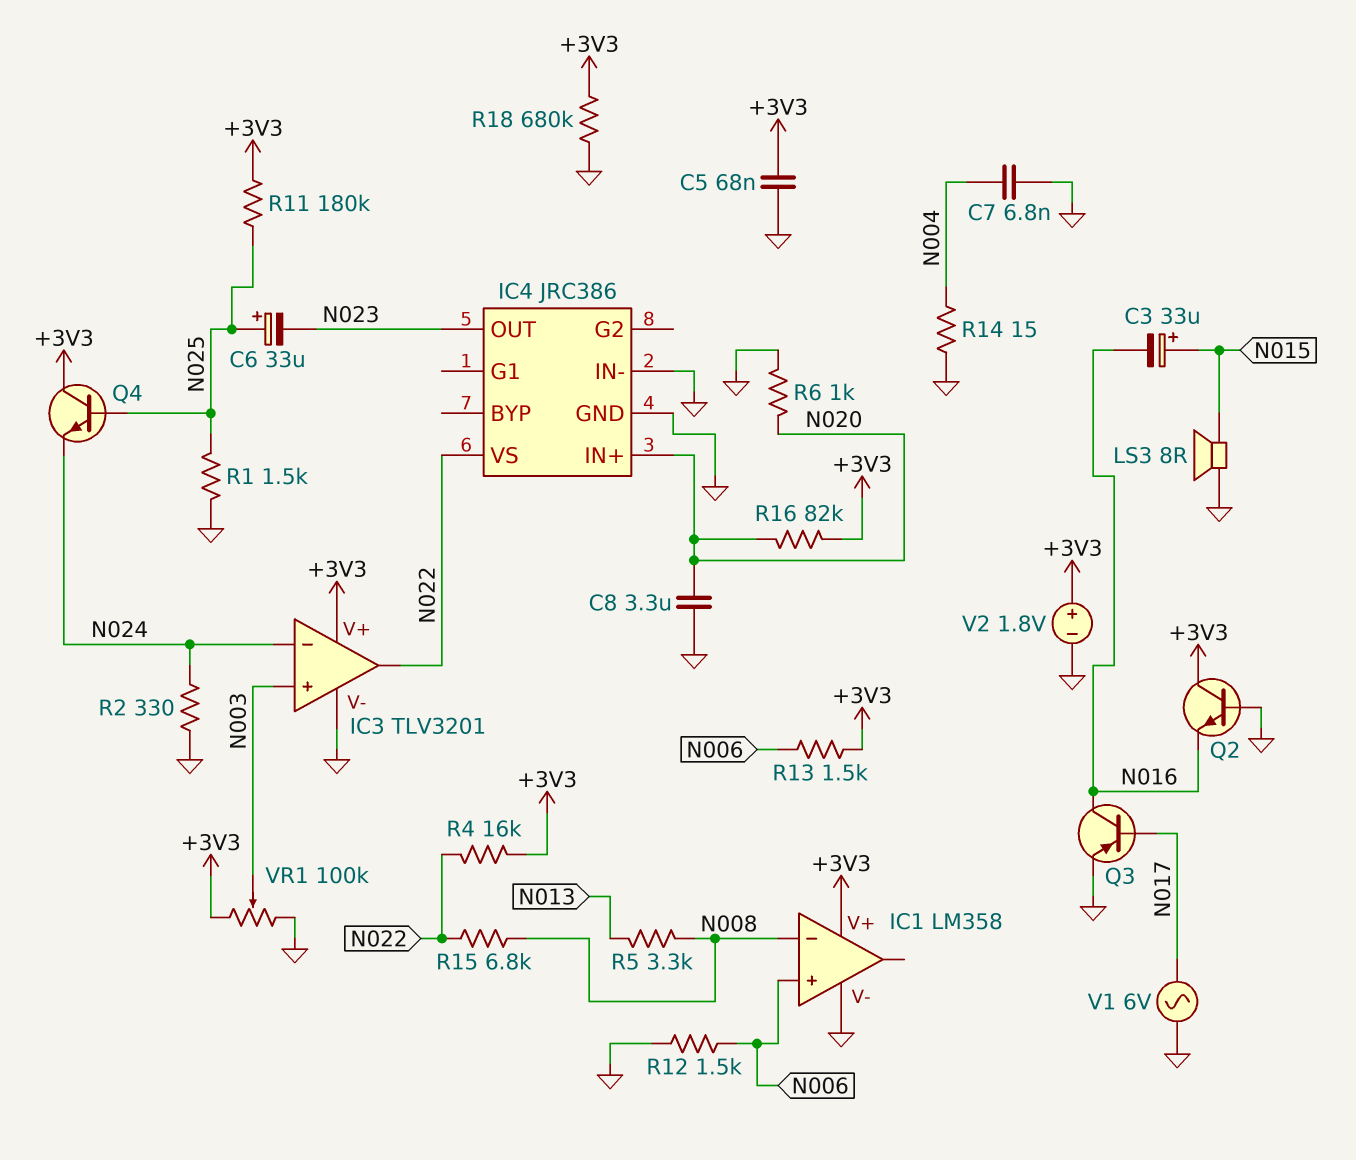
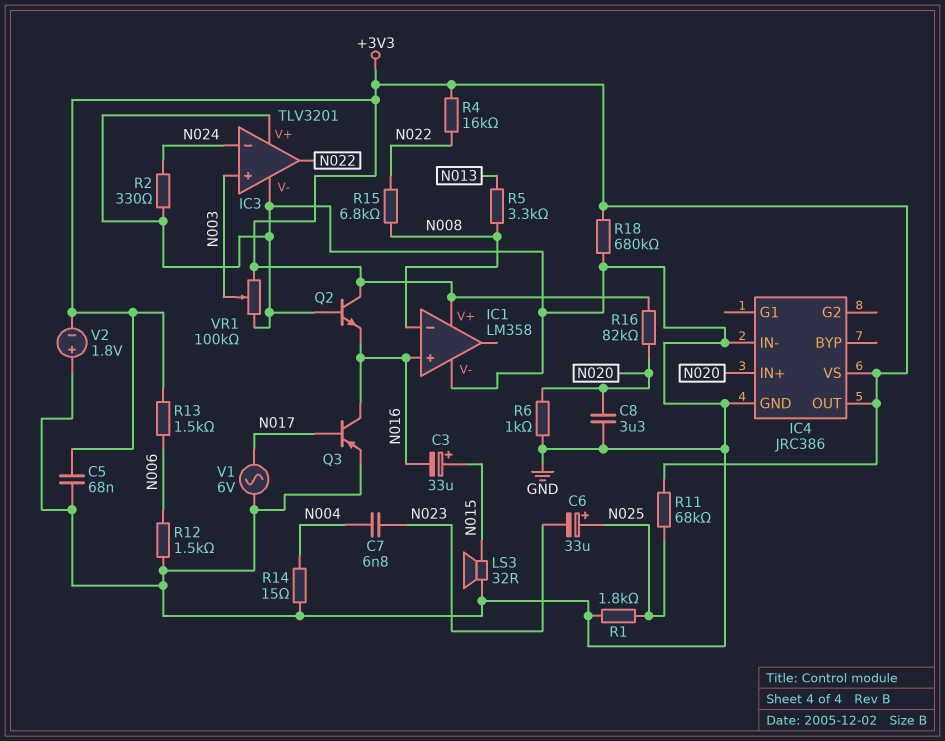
C7: 6.8nF (GND, N004) -> 6.8nF (N004, N023)
IC1 pin in+: N006 -> N016
IC3 pin V+: +3V3 -> GND
IC4 pin OUT: N023 -> +3V3
IC4 pin VS: N022 -> +3V3
LS3: speaker 8R (GND, N015) -> speaker 32R (GND, N015)
Q4: NPN (B N025, C +3V3, E N024) -> none
R1: 1.5k (GND, N025) -> 1.8k (GND, N025)
R11: 180k (+3V3, N025) -> 68k (+3V3, N025)
V2: 1.8V (plus +3V3, minus GND) -> 1.8V (plus GND, minus +3V3)

